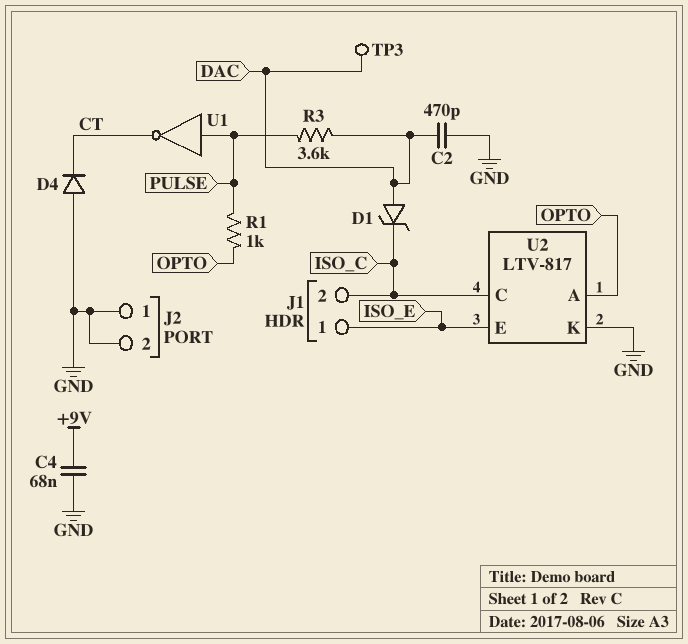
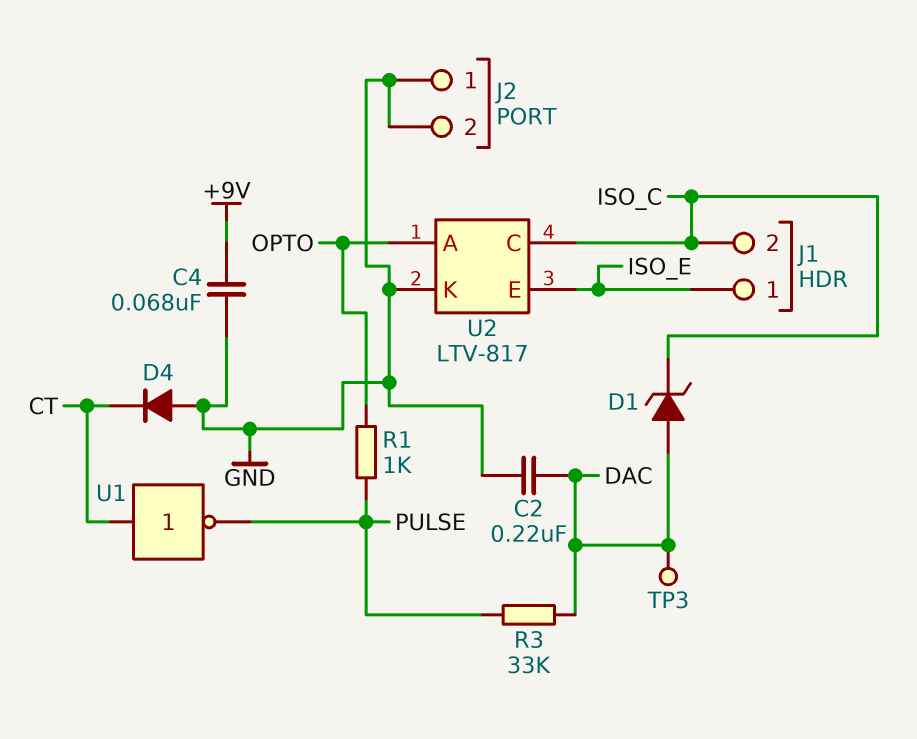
C2: 470pF (DAC, GND) -> 220nF (DAC, GND)
R3: 3.6k (DAC, PULSE) -> 33k (DAC, PULSE)
U1: NOT (in PULSE, out CT) -> NOT (in CT, out PULSE)

